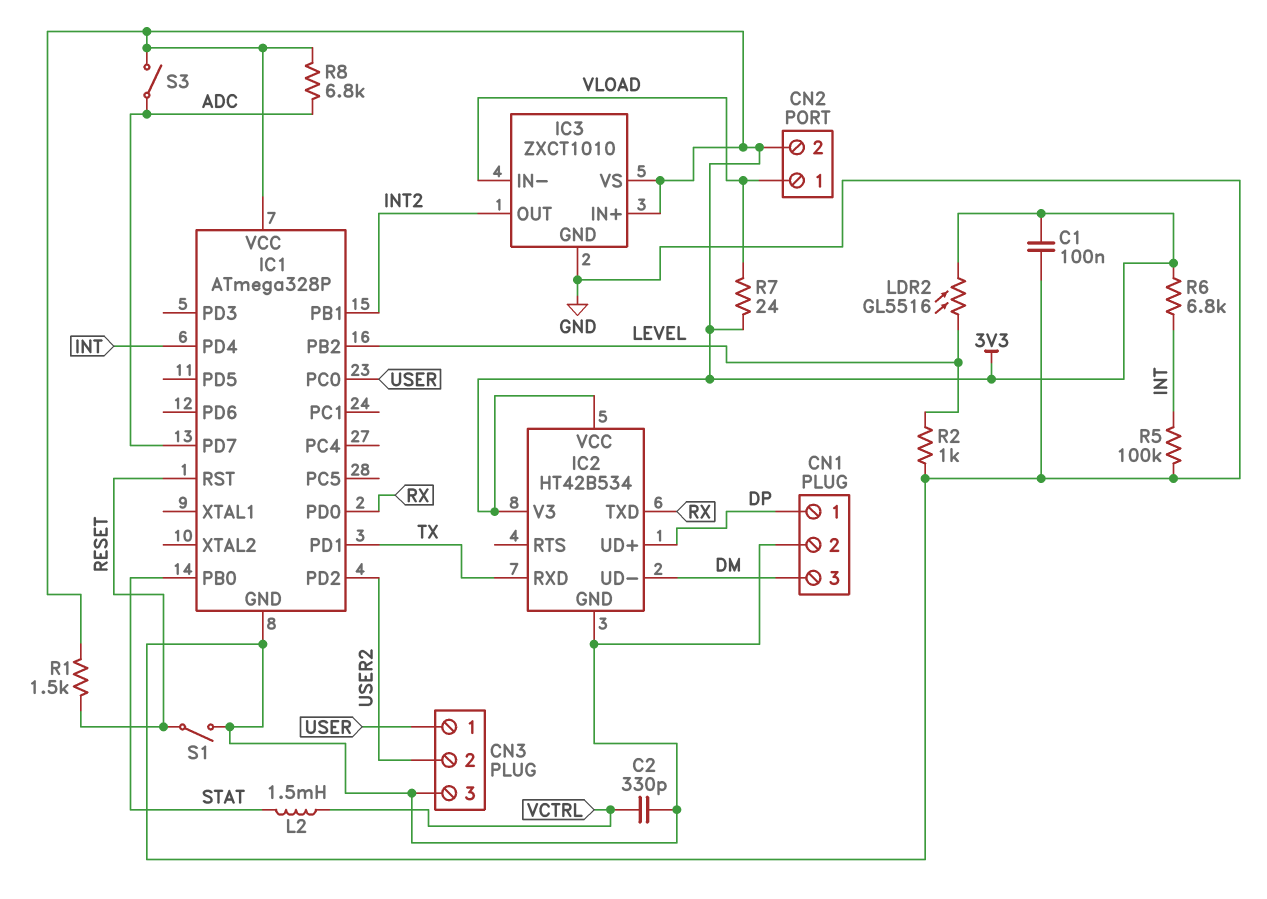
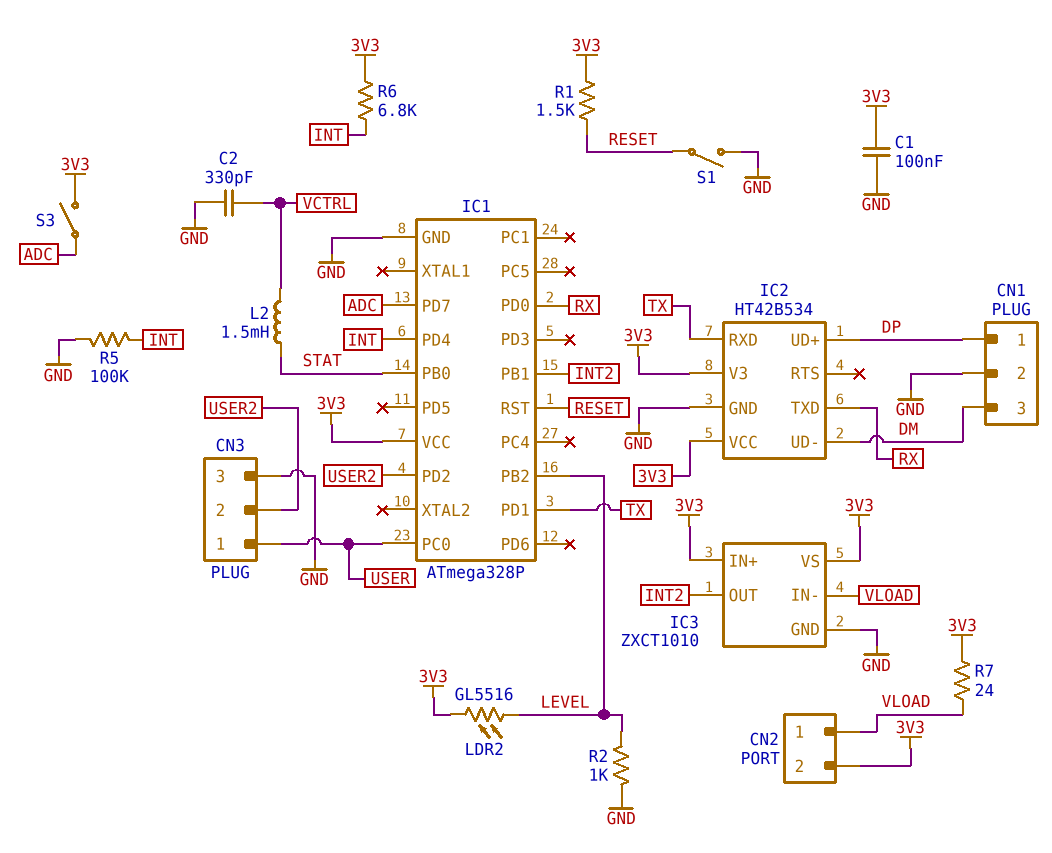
R8: 6.8k (3V3, ADC) -> none

